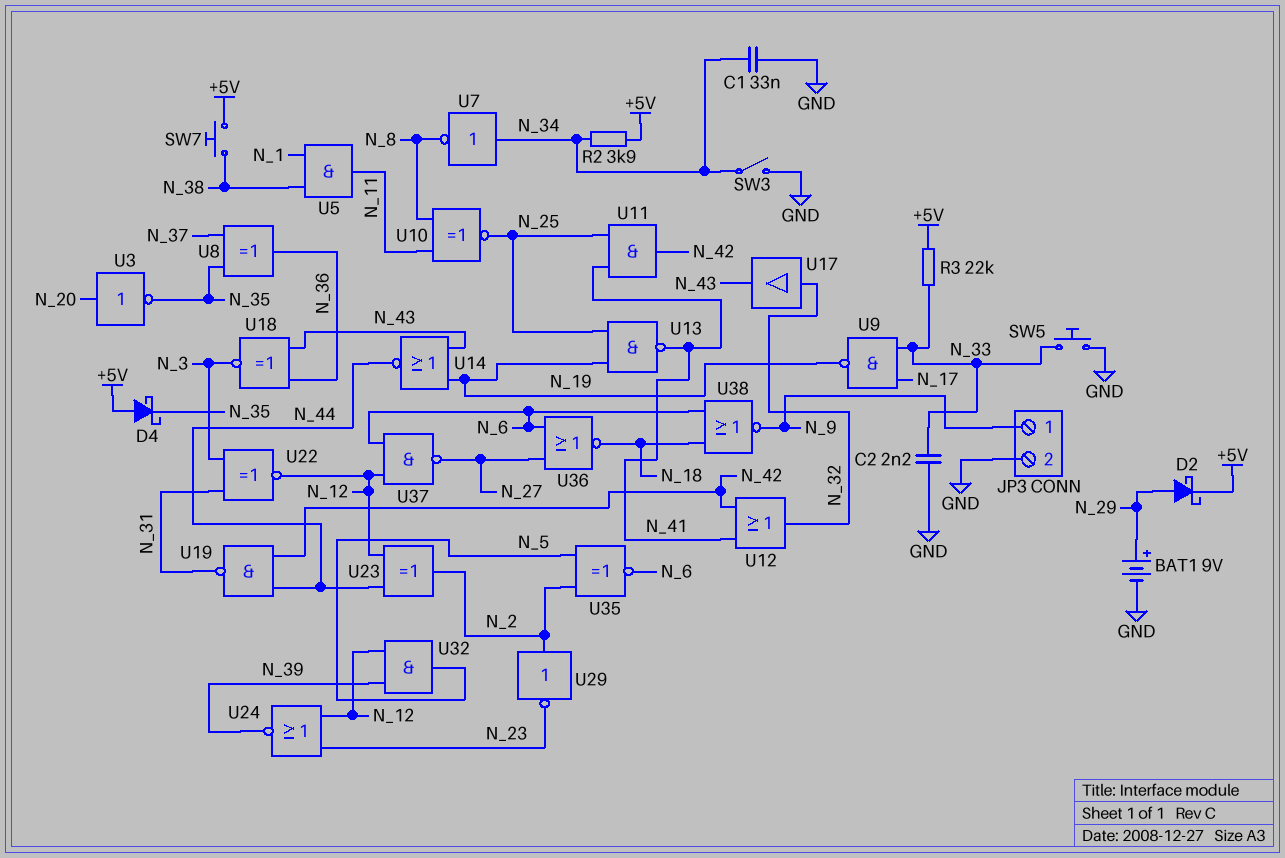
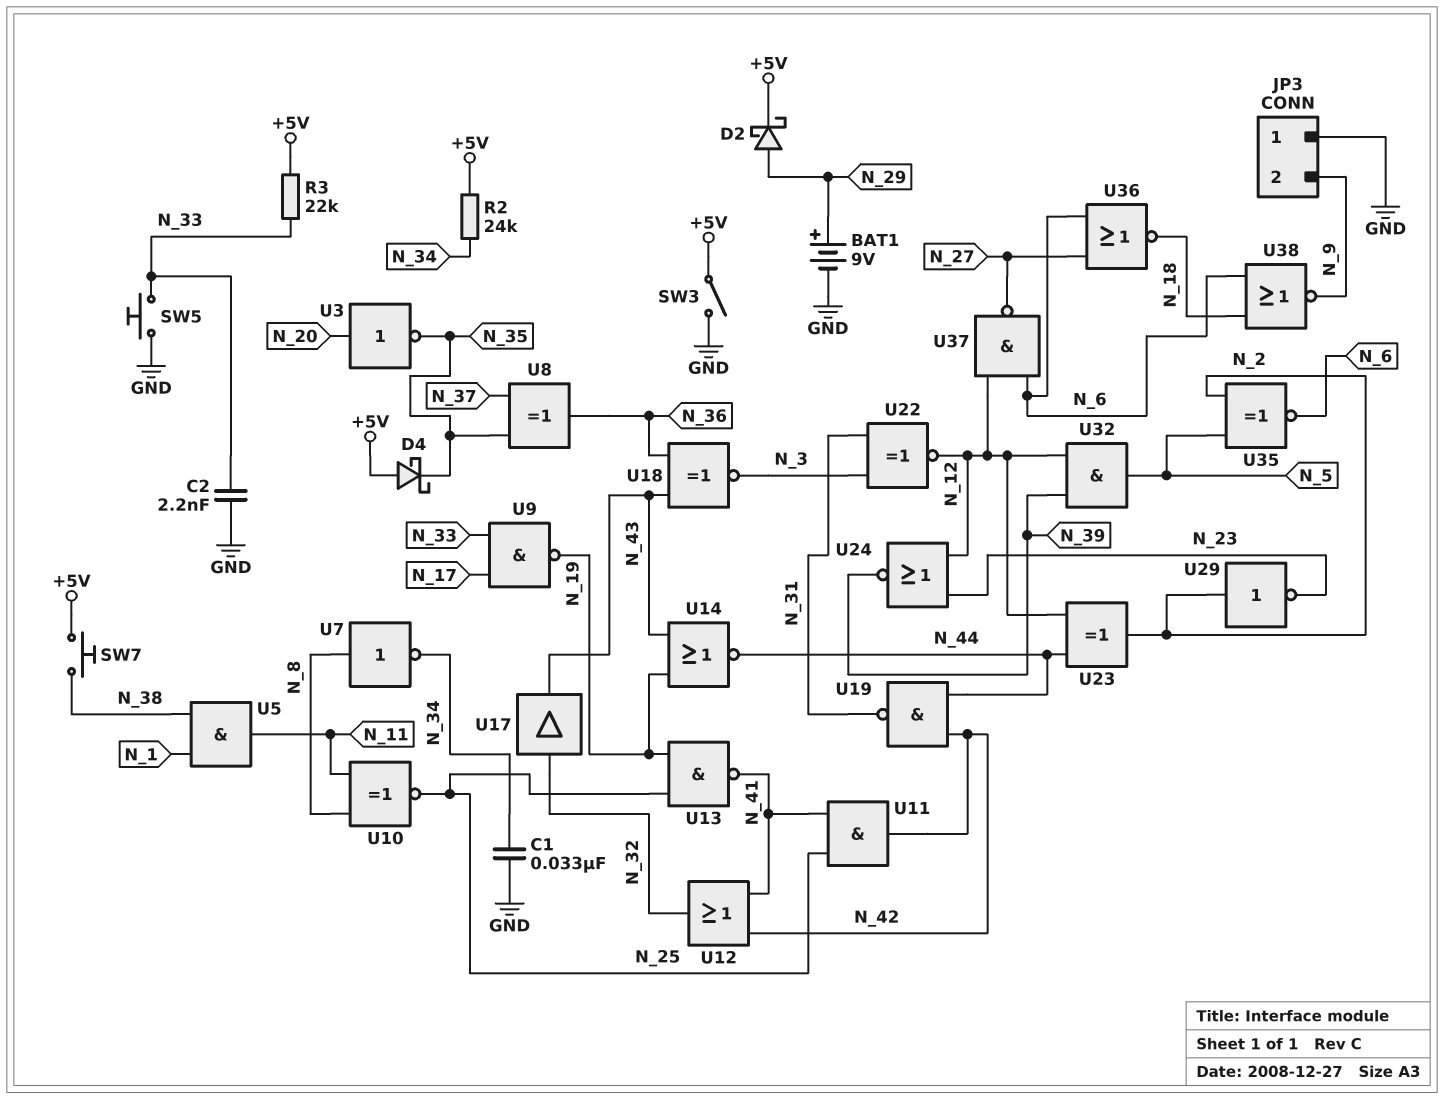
JP3 pin 1: N_9 -> GND
JP3 pin 2: GND -> N_9
R2: 3.9k (+5V, N_34) -> 24k (+5V, N_34)
SW3: switch (GND, N_34) -> switch (+5V, GND)
U7: NOT (in N_34, out N_8) -> NOT (in N_8, out N_34)

